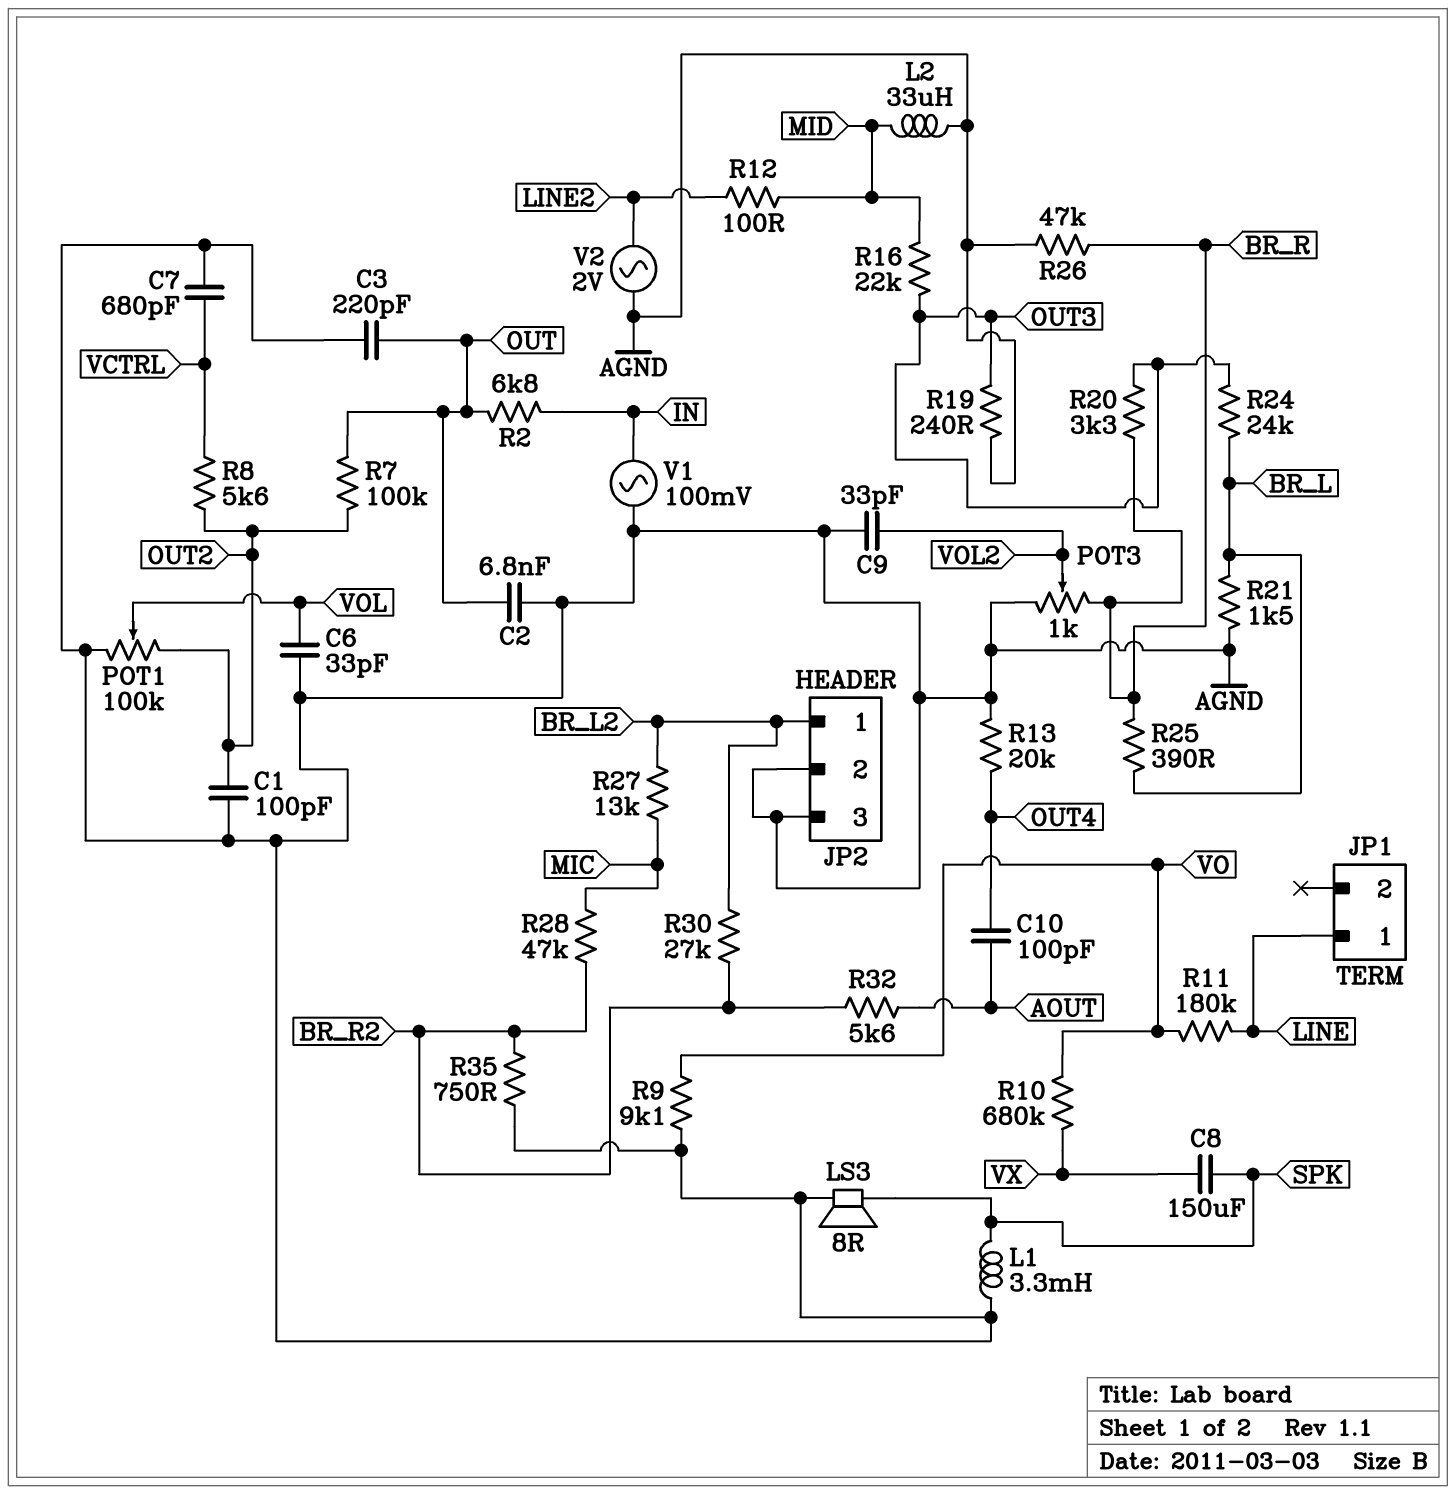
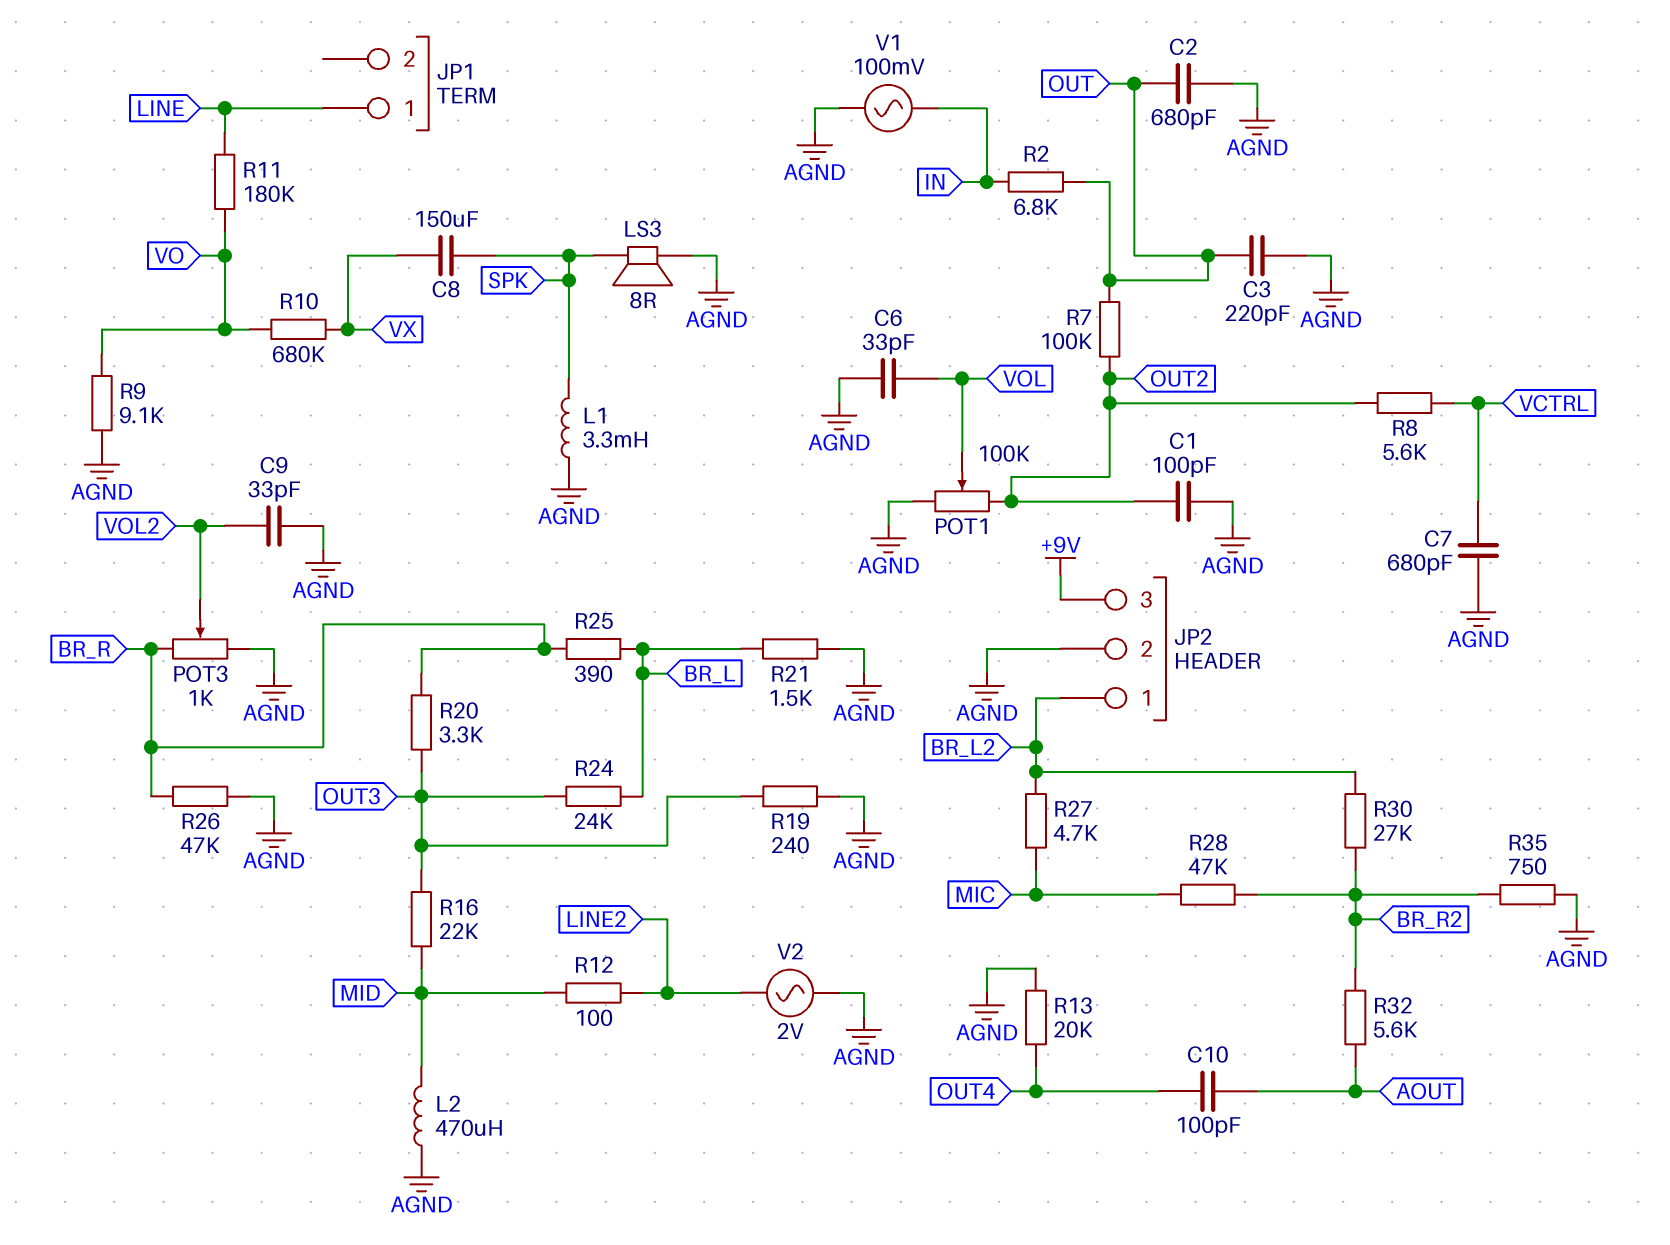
C2: 6.8nF (AGND, OUT) -> 680pF (AGND, OUT)
JP2 pin 3: AGND -> +9V
L2: 33uH (AGND, MID) -> 470uH (AGND, MID)
R27: 13k (BR_L2, MIC) -> 4.7k (BR_L2, MIC)

